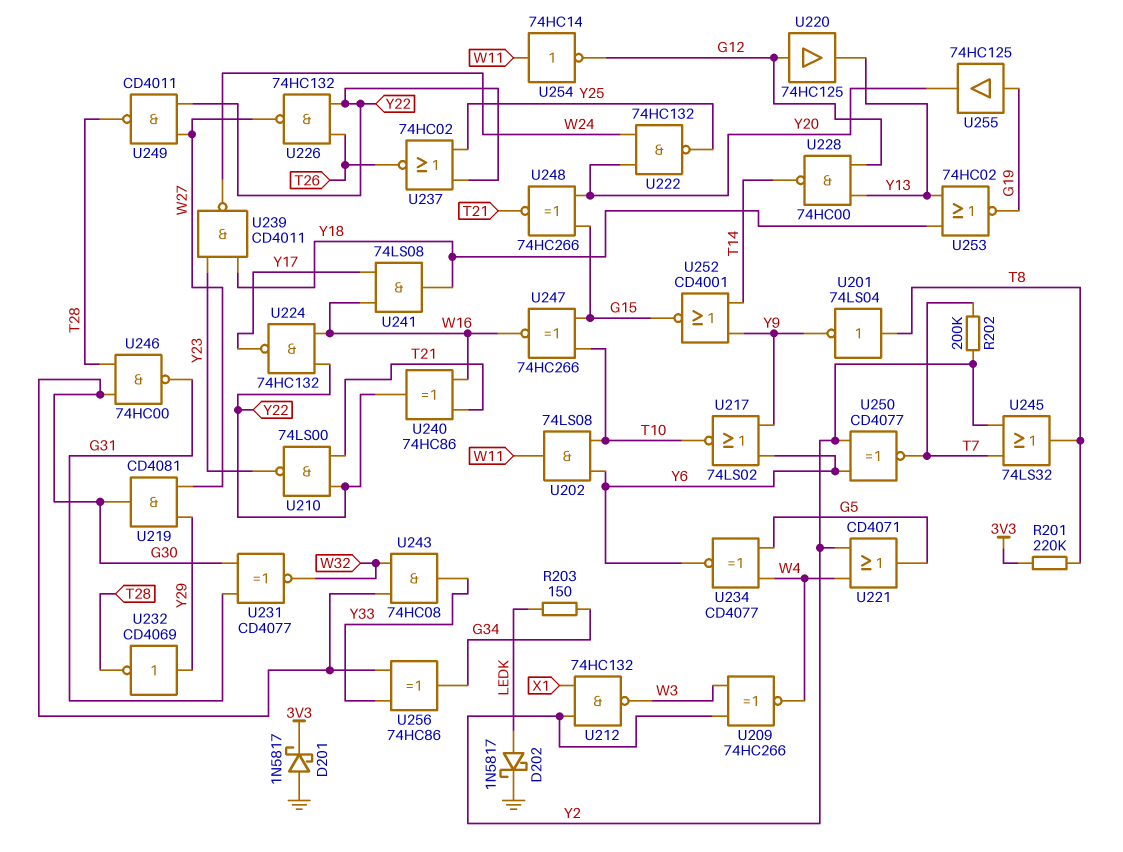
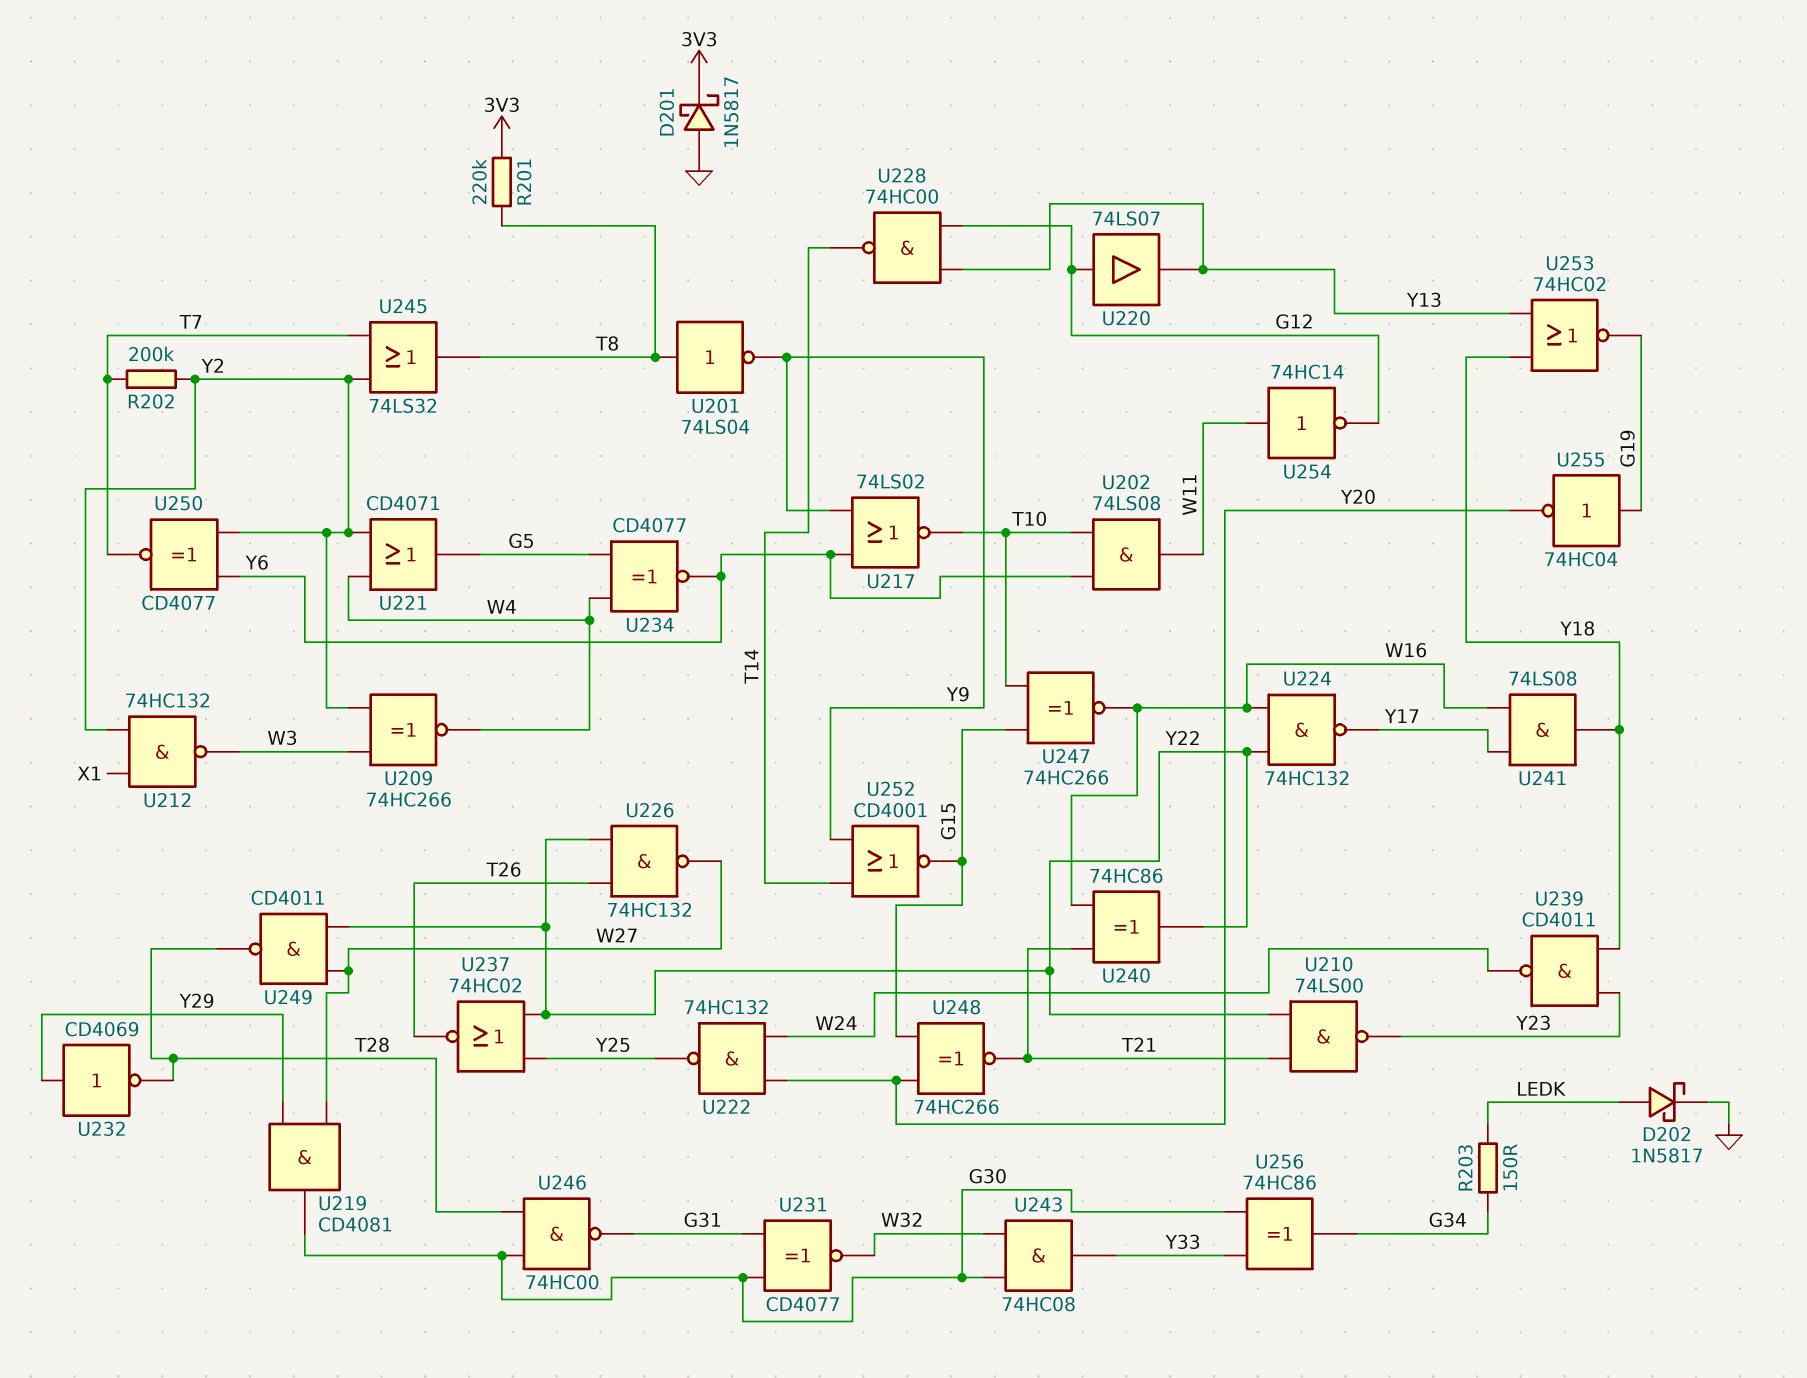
U220: buffer 74HC125 (in G12, out Y13) -> buffer 74LS07 (in G12, out Y13)
U255: buffer 74HC125 (in G19, out Y20) -> NOT 74HC04 (in G19, out Y20)

